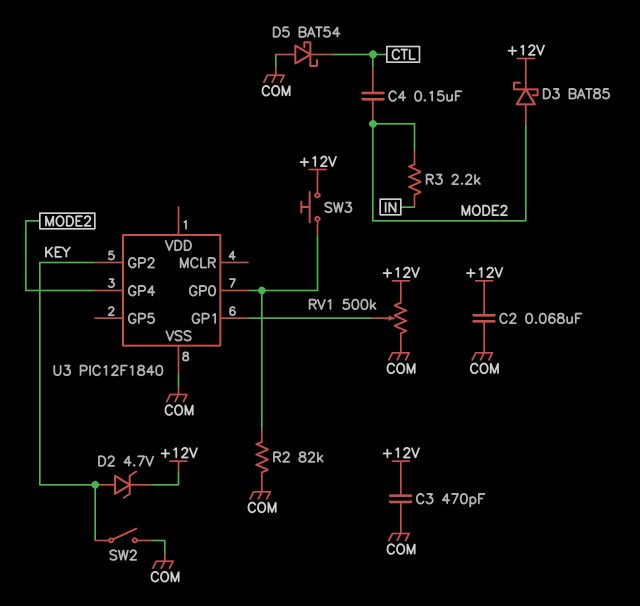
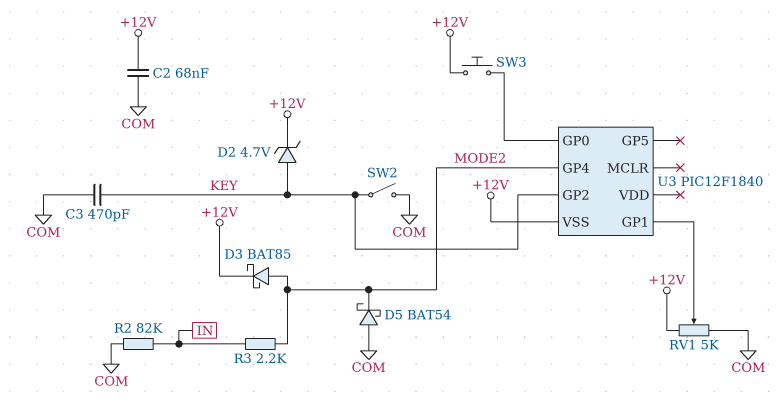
C3: 470pF (+12V, COM) -> 470pF (COM, KEY)
C4: 150nF (CTL, MODE2) -> none
D5: schottky BAT54 (A COM, K CTL) -> schottky BAT54 (A COM, K MODE2)
R2: 82k (COM, U3/GP0) -> 82k (COM, IN)
RV1: 500k (+12V, COM, wiper U3/GP1) -> 5k (+12V, COM, wiper U3/GP1)
U3 pin VSS: COM -> +12V

